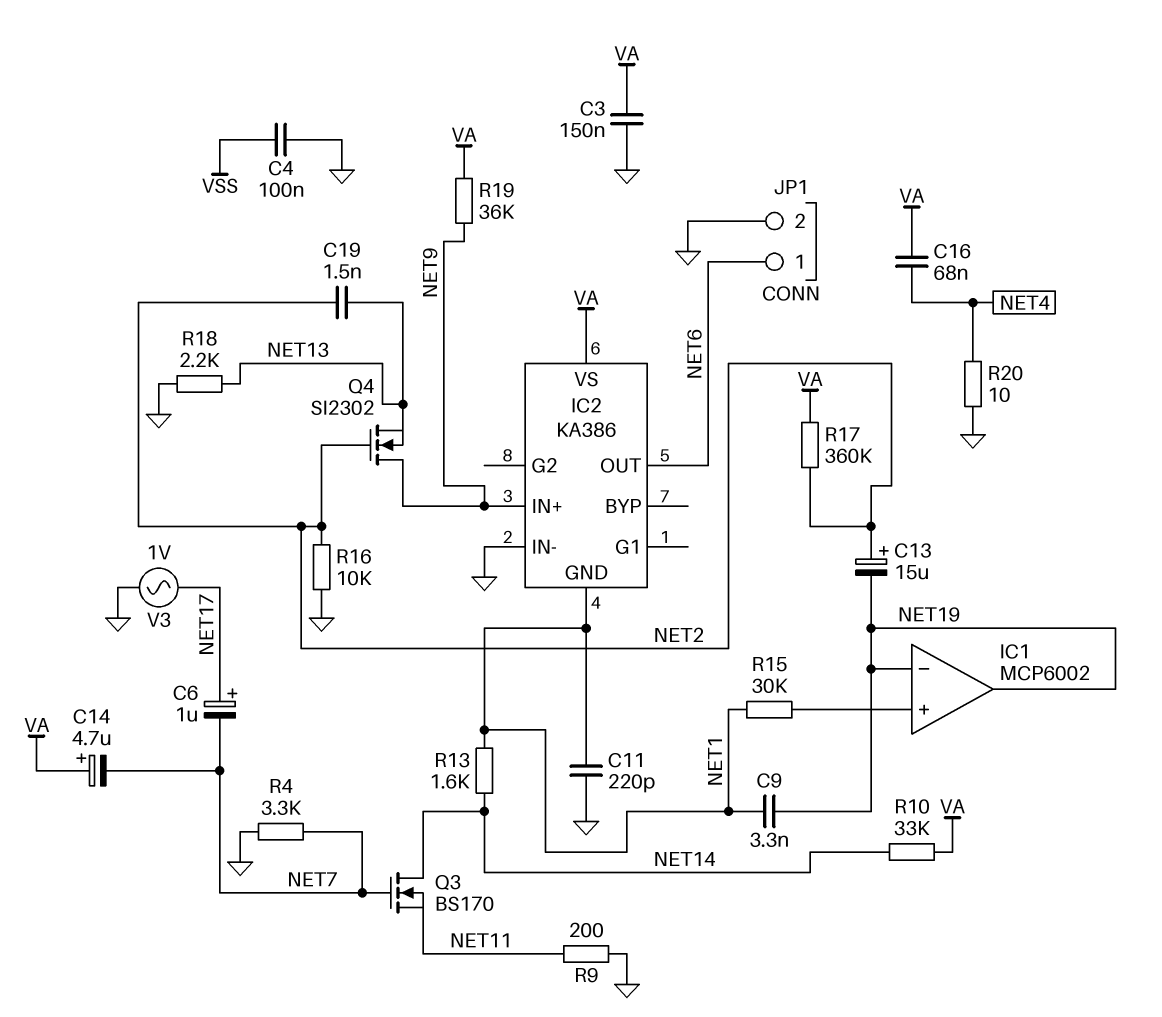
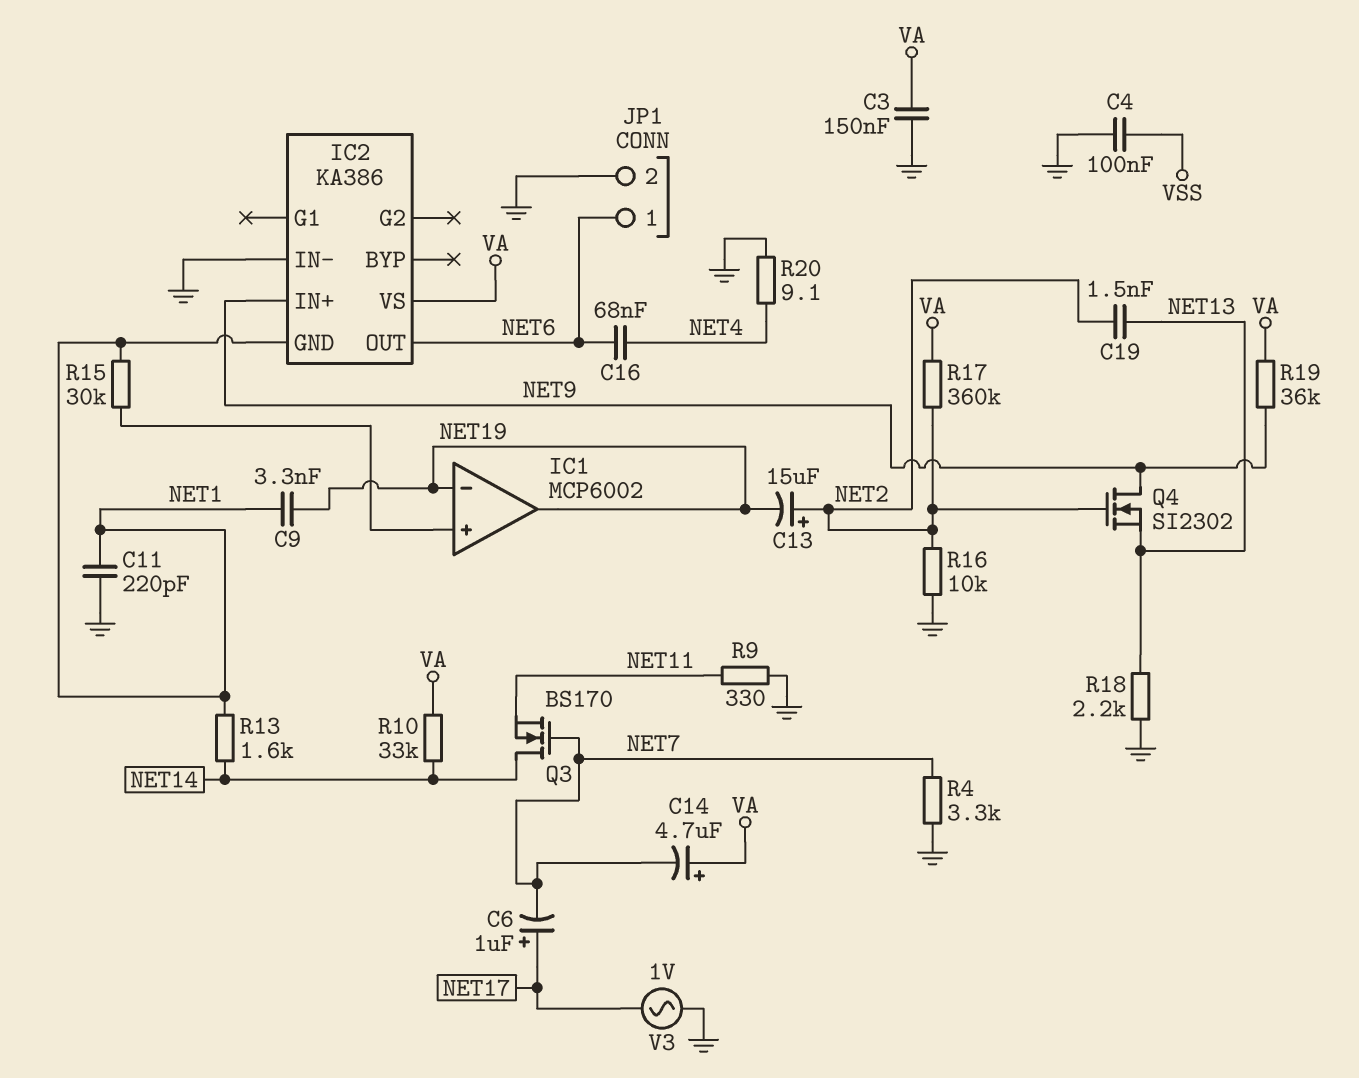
C16: 68nF (NET4, VA) -> 68nF (NET4, NET6)
R9: 200 (GND, NET11) -> 330 (GND, NET11)
R20: 10 (GND, NET4) -> 9.1 (GND, NET4)

